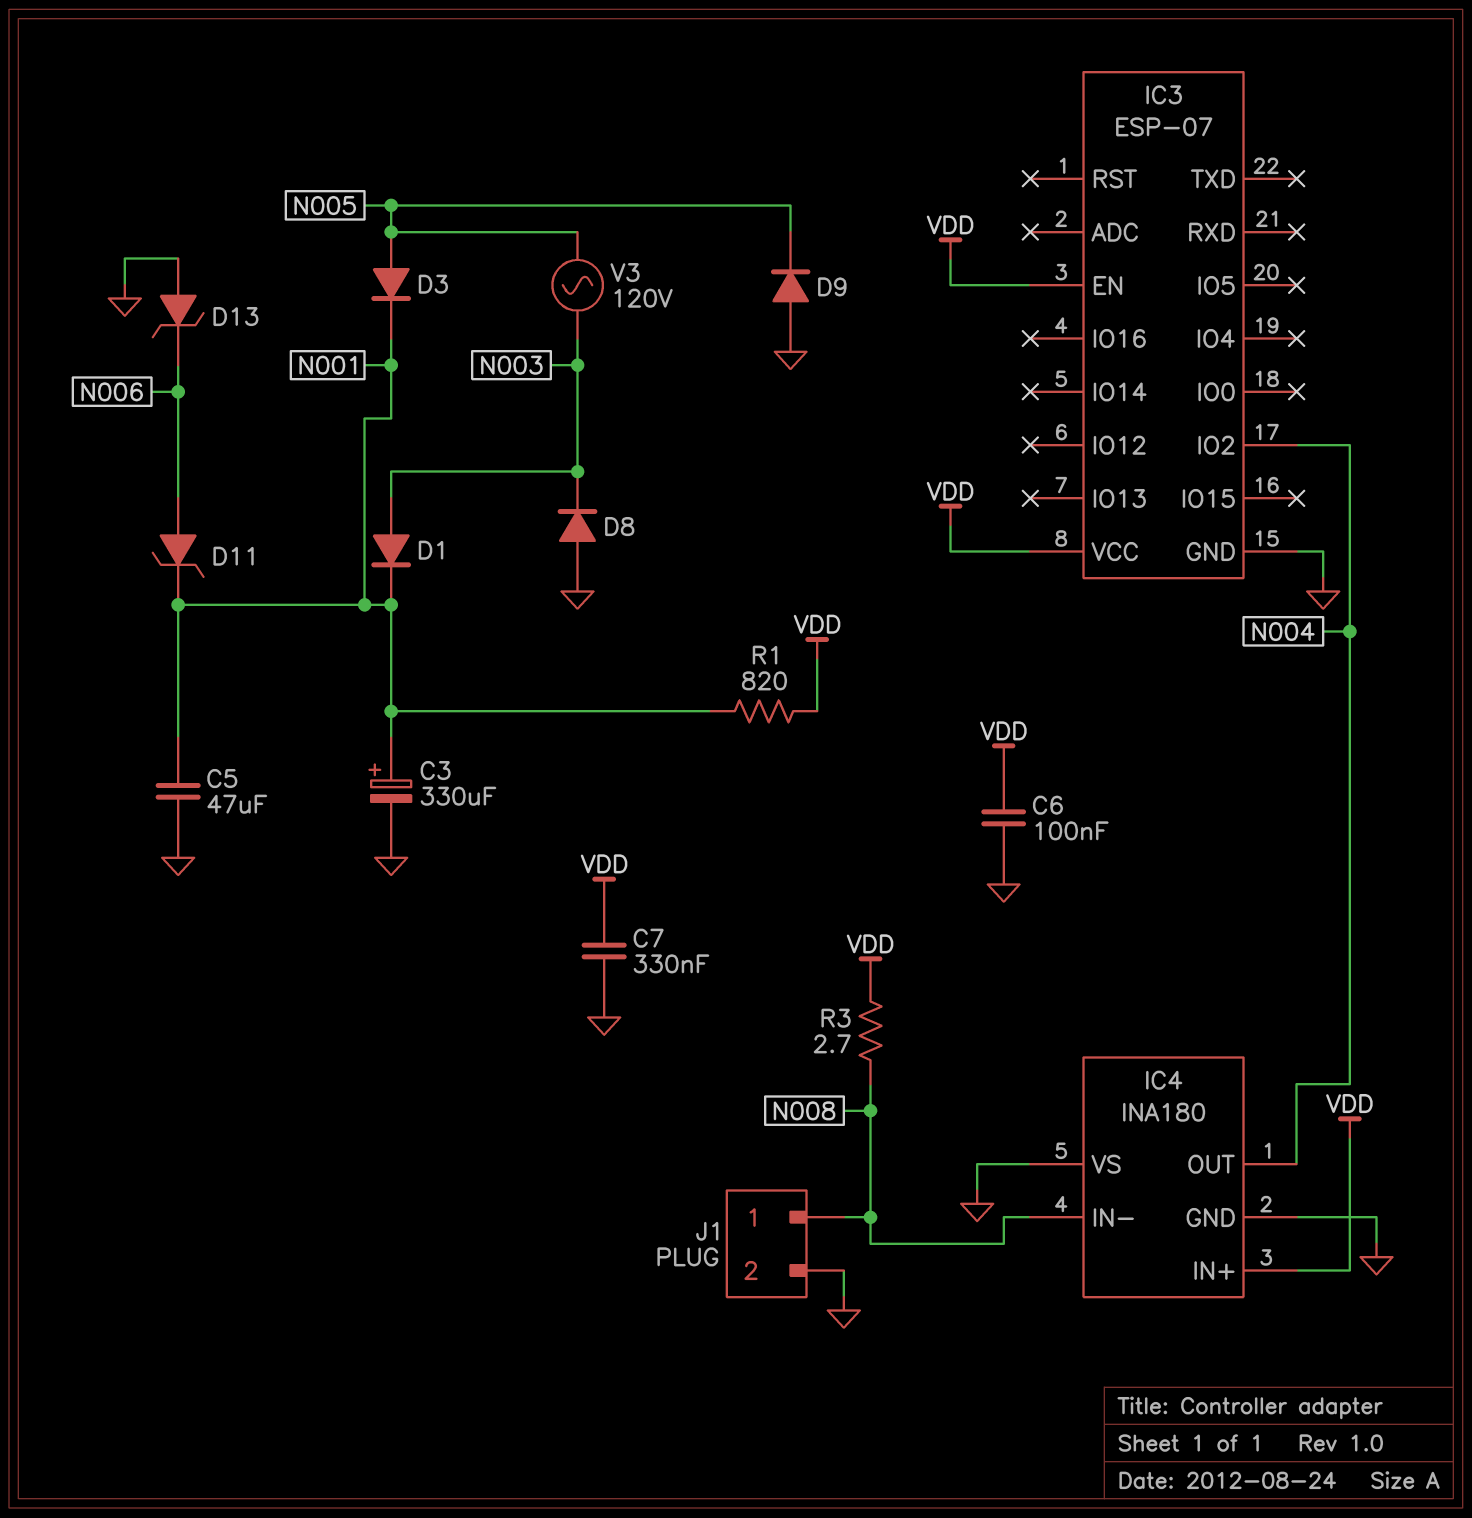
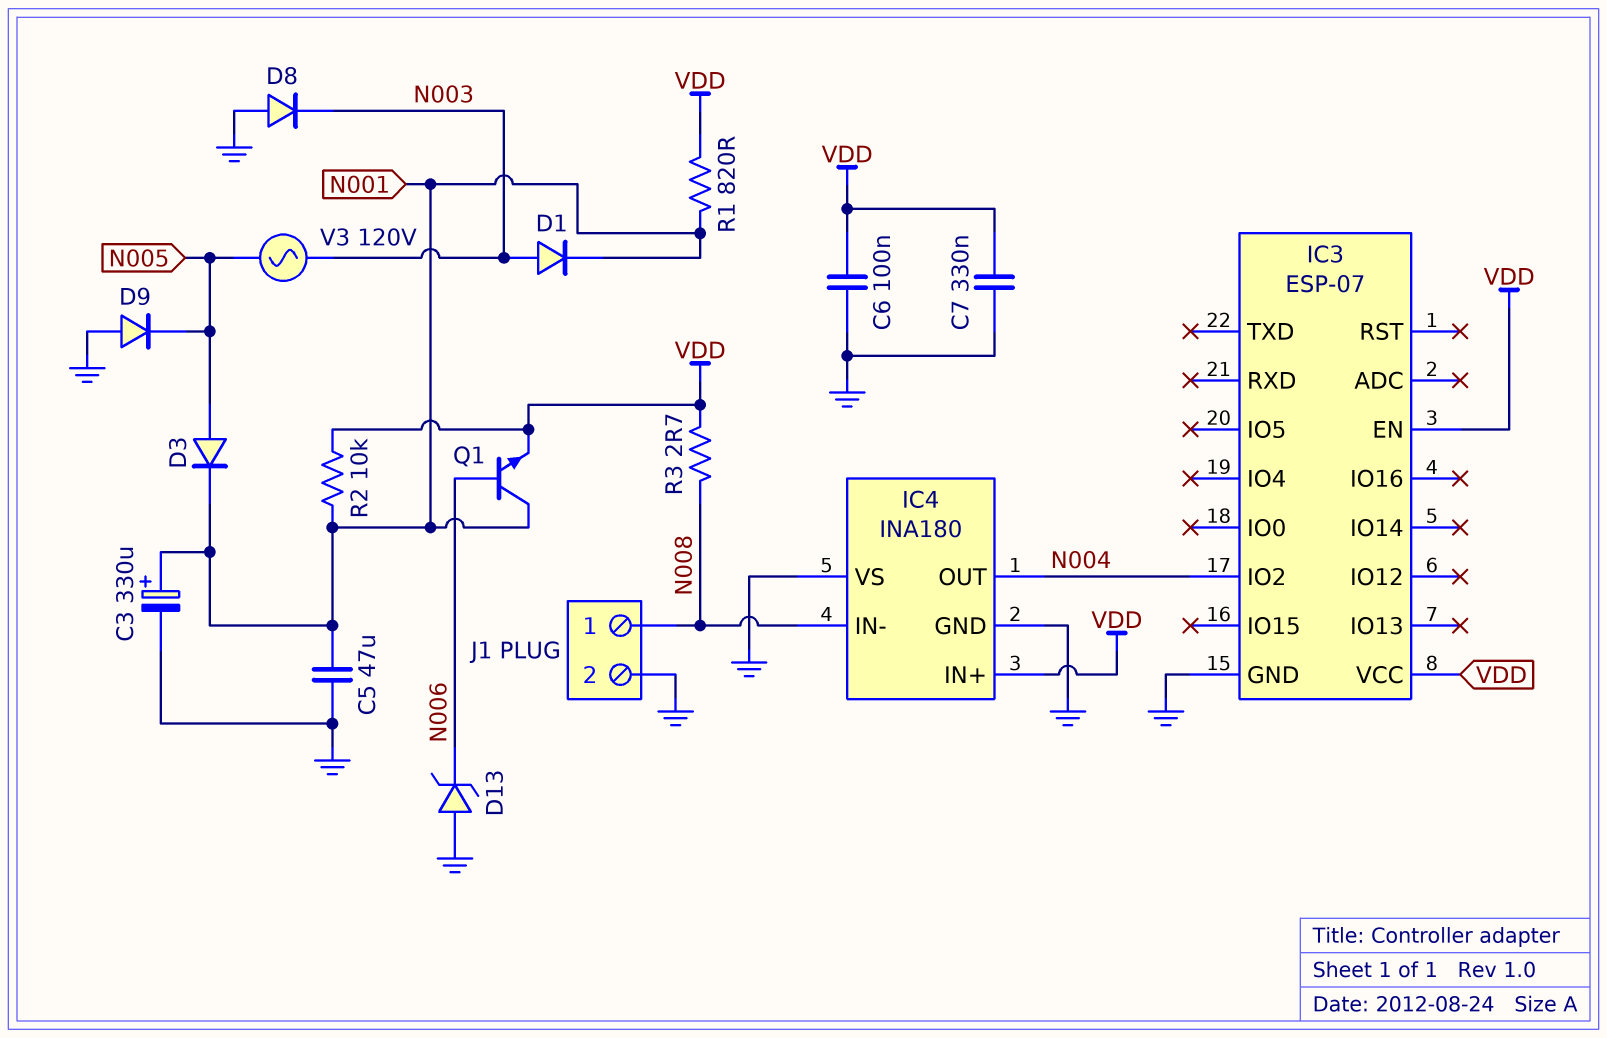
D11: zener (A N006, K N001) -> none
Q1: none -> NPN (B N006, C N001, E VDD)
R2: none -> 10k (N001, VDD)

